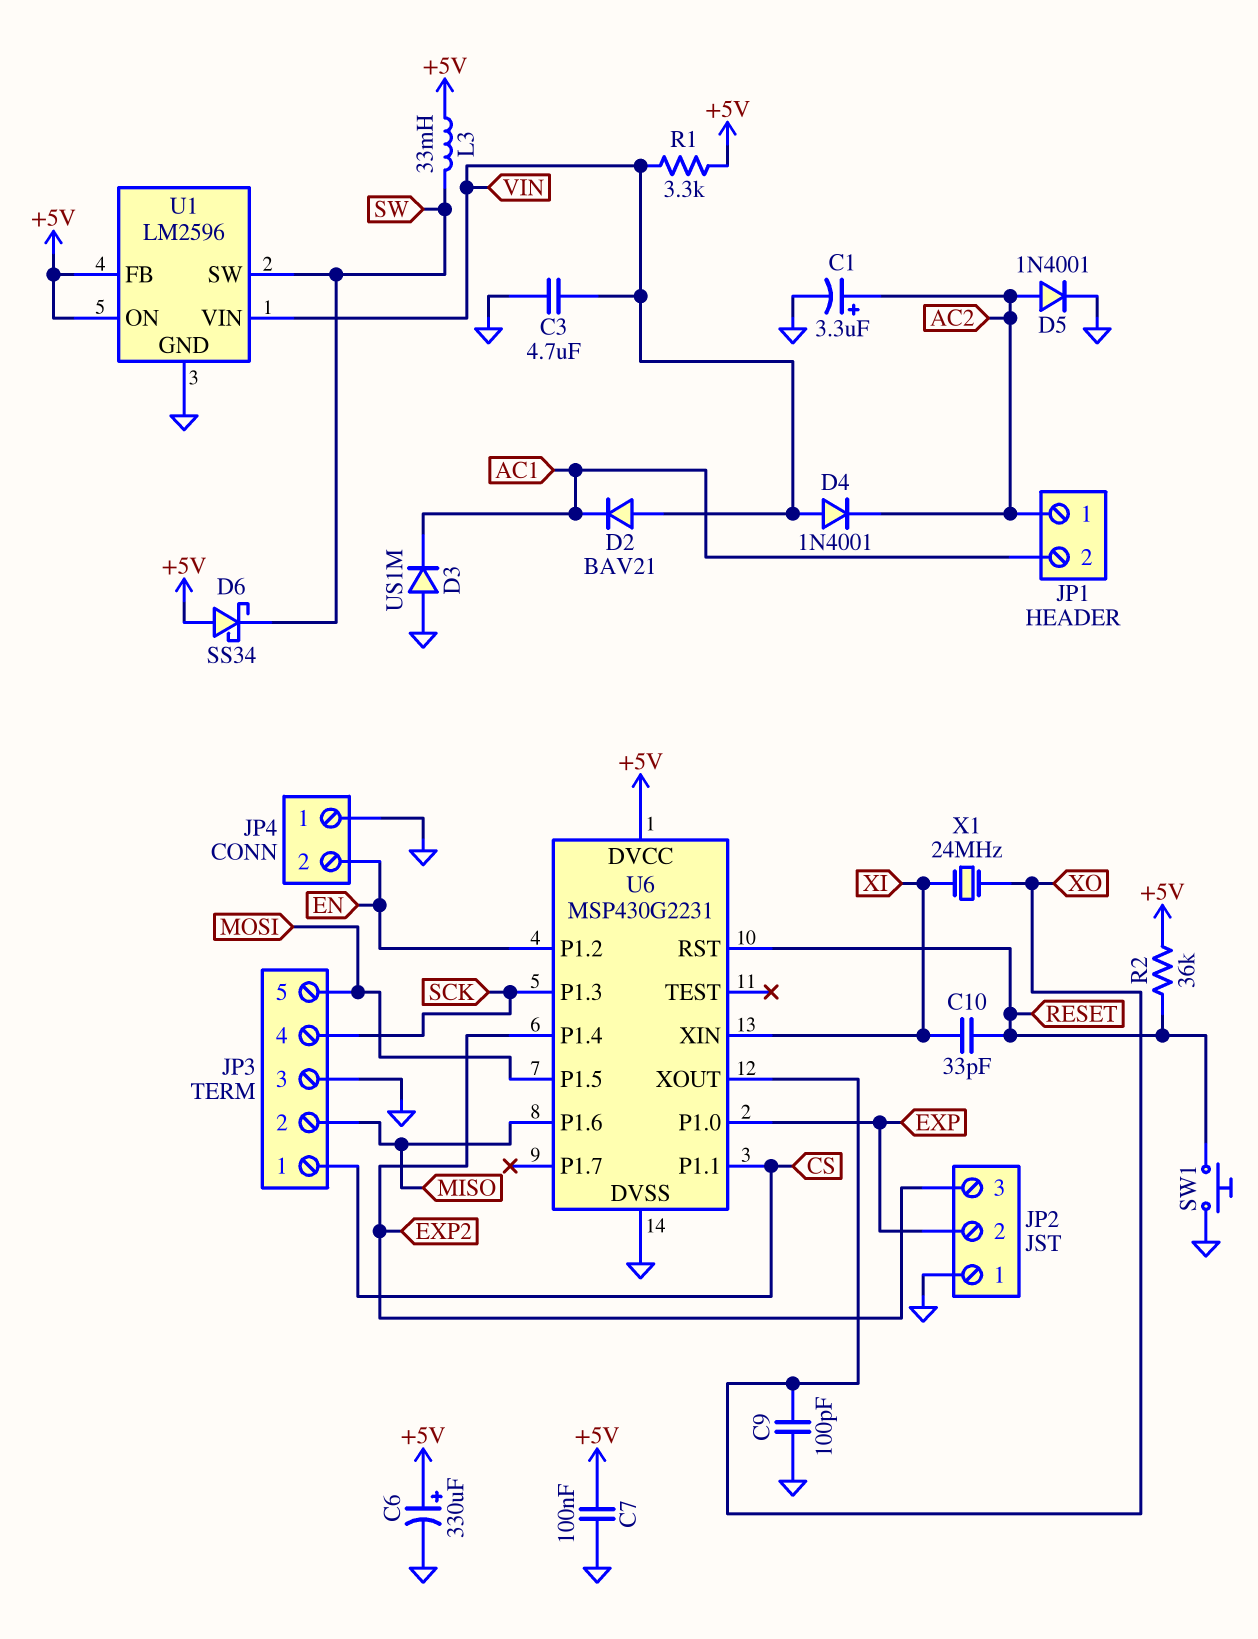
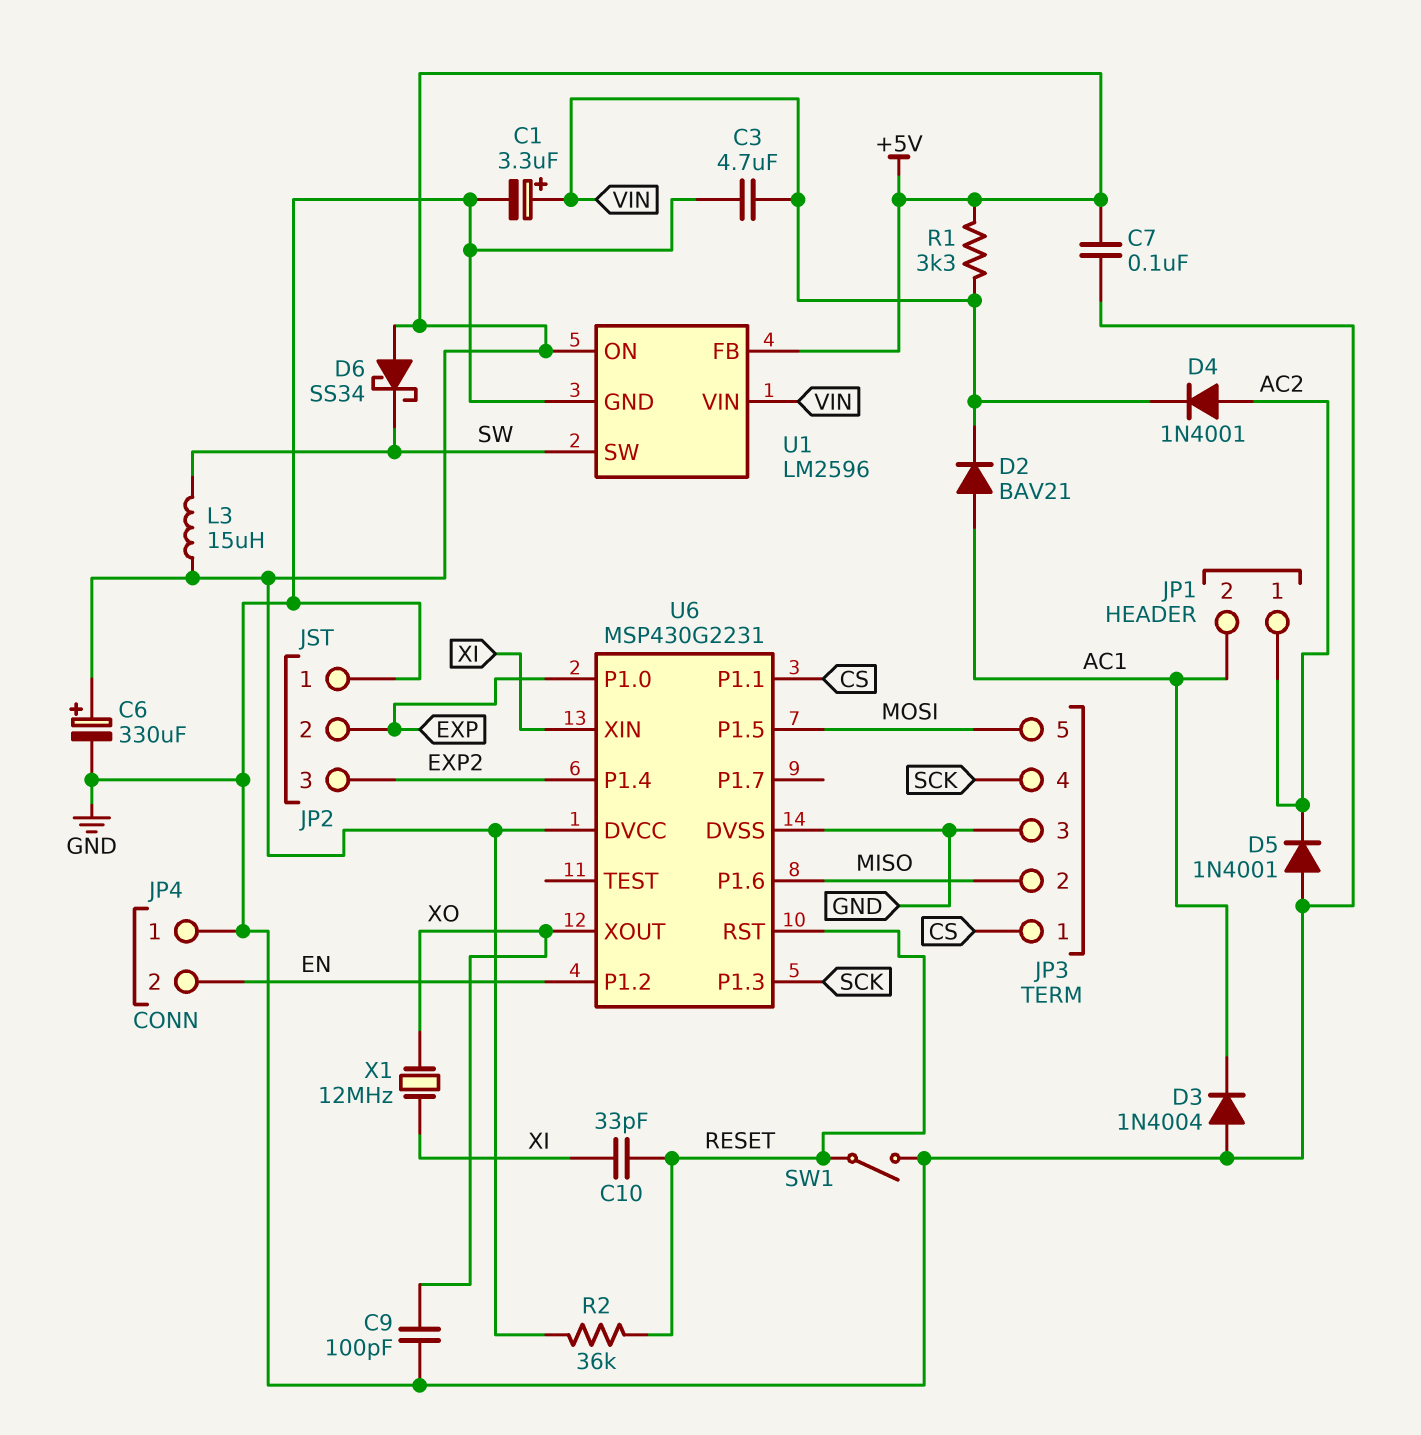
C1: 3.3uF (plus AC2, minus GND) -> 3.3uF (plus VIN, minus GND)
D2: diode BAV21 (A VIN, K AC1) -> diode BAV21 (A AC1, K VIN)
D3: diode US1M (A GND, K AC1) -> diode 1N4004 (A GND, K AC1)
D4: diode 1N4001 (A VIN, K AC2) -> diode 1N4001 (A AC2, K VIN)
D5: diode 1N4001 (A AC2, K GND) -> diode 1N4001 (A GND, K AC2)
L3: 33mH (+5V, SW) -> 15uH (+5V, SW)
SW1: button (GND, RESET) -> switch (GND, RESET)
X1: 24MHz (XI, XO) -> 12MHz (XI, XO)

